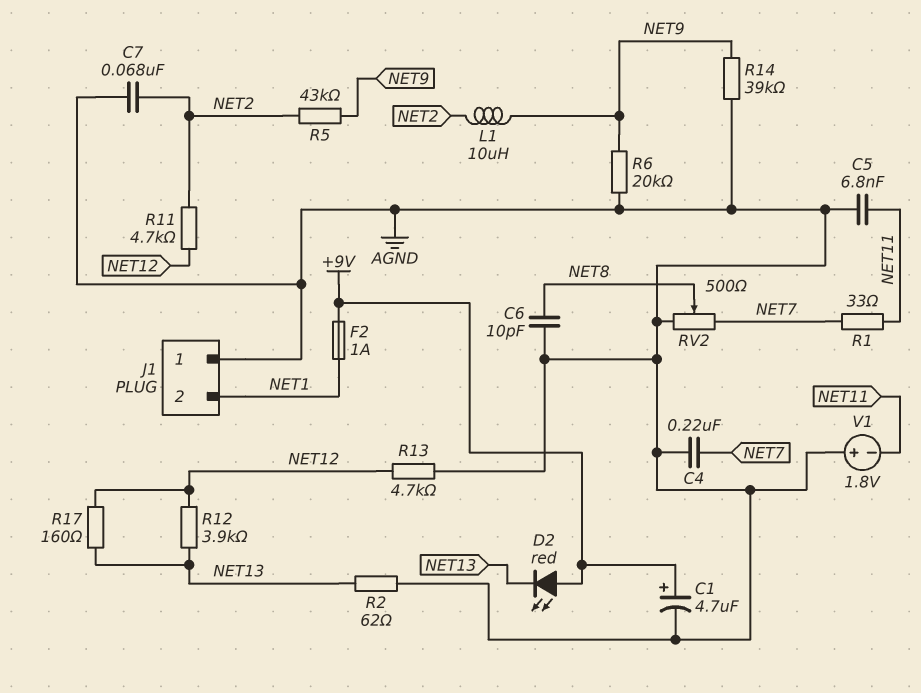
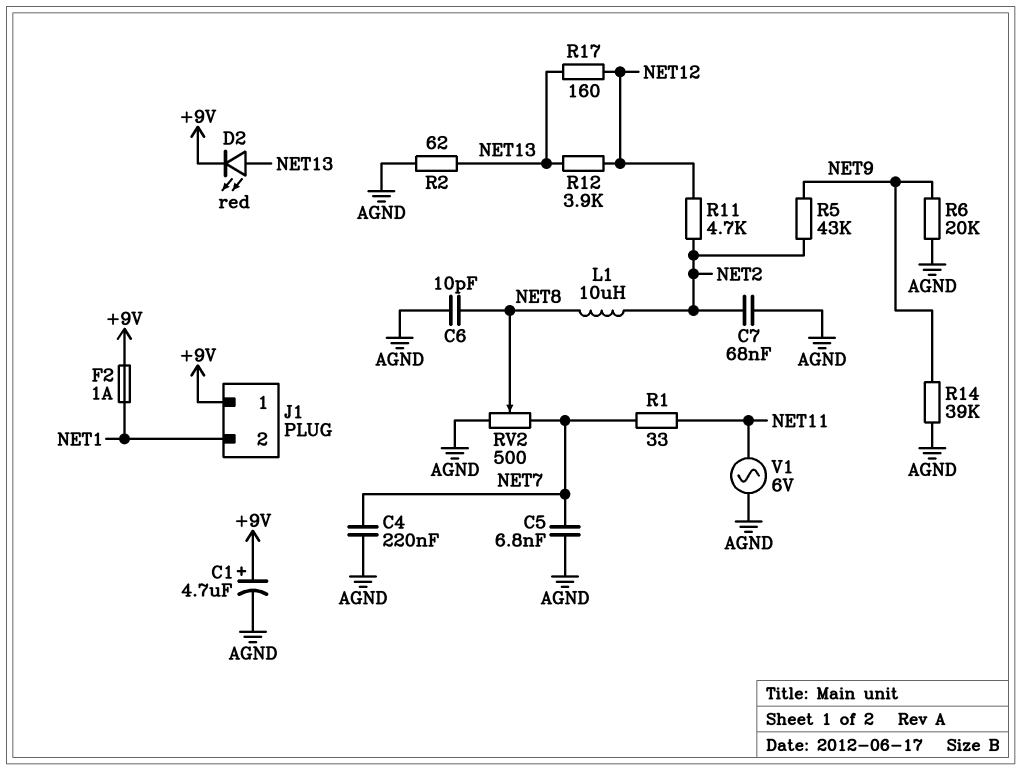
C5: 6.8nF (AGND, NET11) -> 6.8nF (AGND, NET7)
D2: LED red (A +9V, K NET13) -> LED red (A NET13, K +9V)
J1 pin 1: AGND -> +9V
L1: 10uH (NET2, NET9) -> 10uH (NET2, NET8)
R13: 4.7k (AGND, NET12) -> none
V1: 1.8V (plus AGND, minus NET11) -> AC 6V (AGND, NET11)

